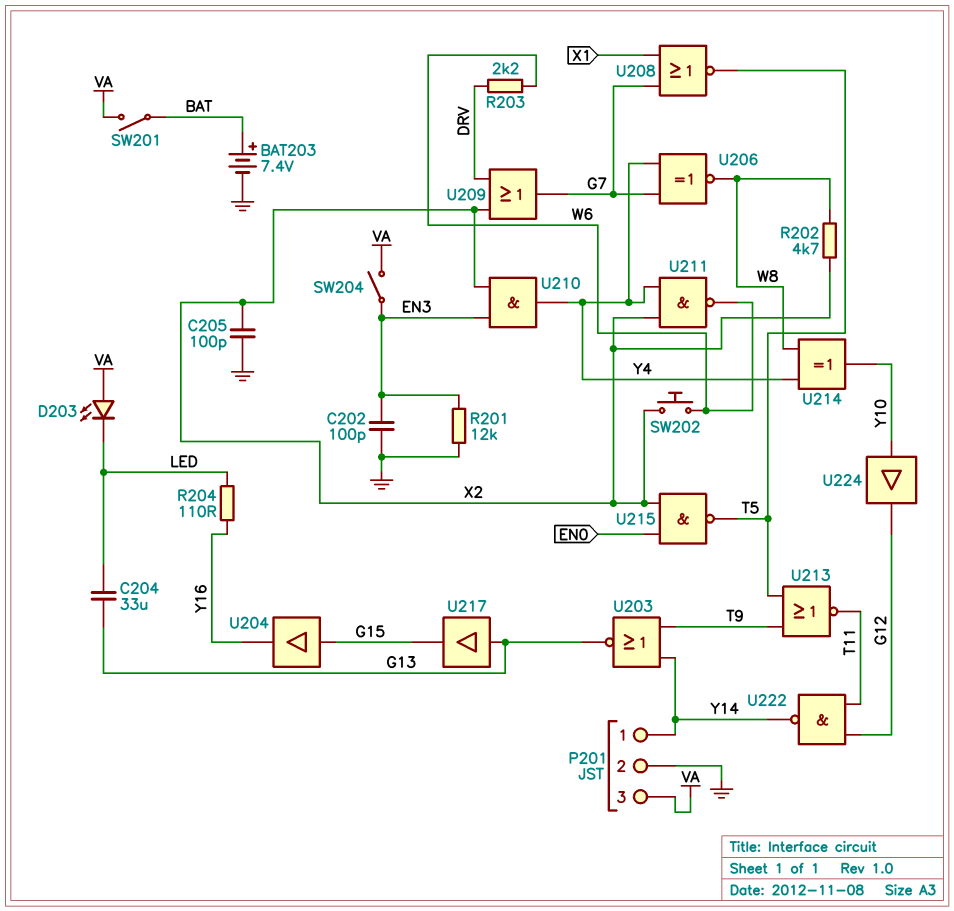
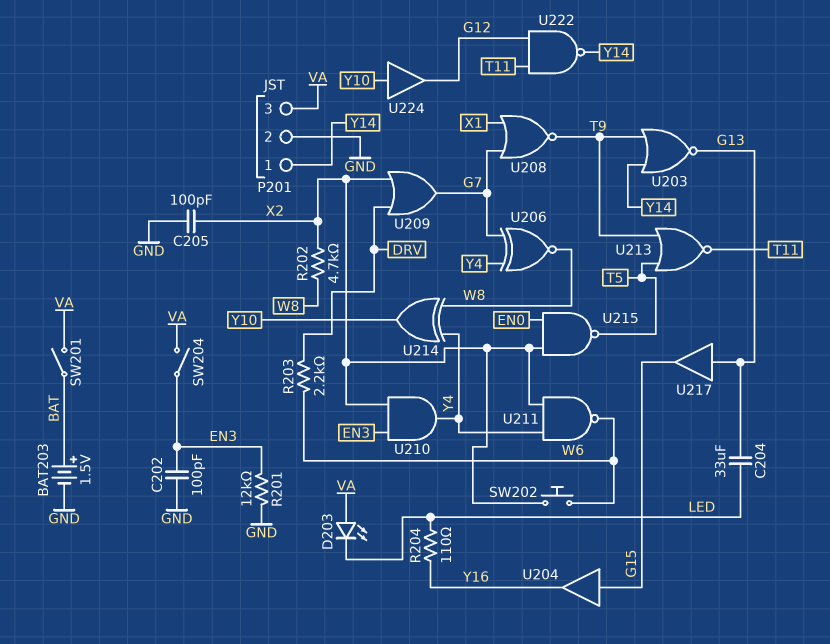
BAT203: 7.4V (plus BAT, minus GND) -> 1.5V (plus BAT, minus GND)
U208: NOR (in G7, in X1, out T5) -> NOR (in G7, in X1, out T9)

